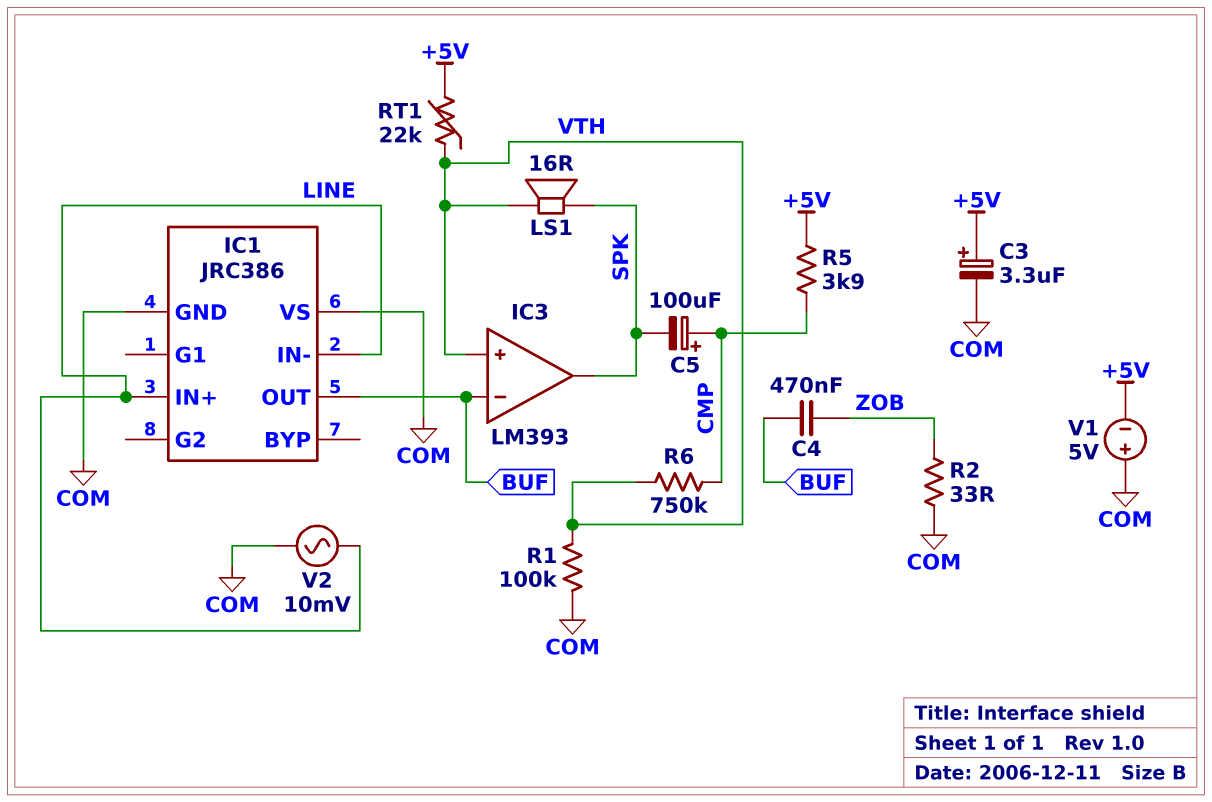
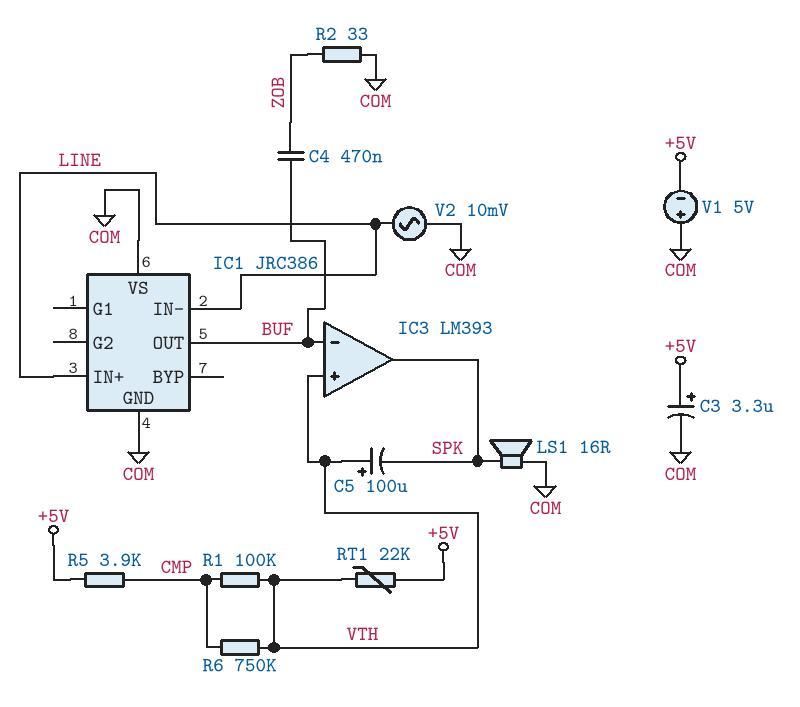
C5: 100uF (plus CMP, minus SPK) -> 100uF (plus VTH, minus SPK)
LS1: speaker 16R (SPK, VTH) -> speaker 16R (COM, SPK)
R1: 100k (COM, VTH) -> 100k (CMP, VTH)

